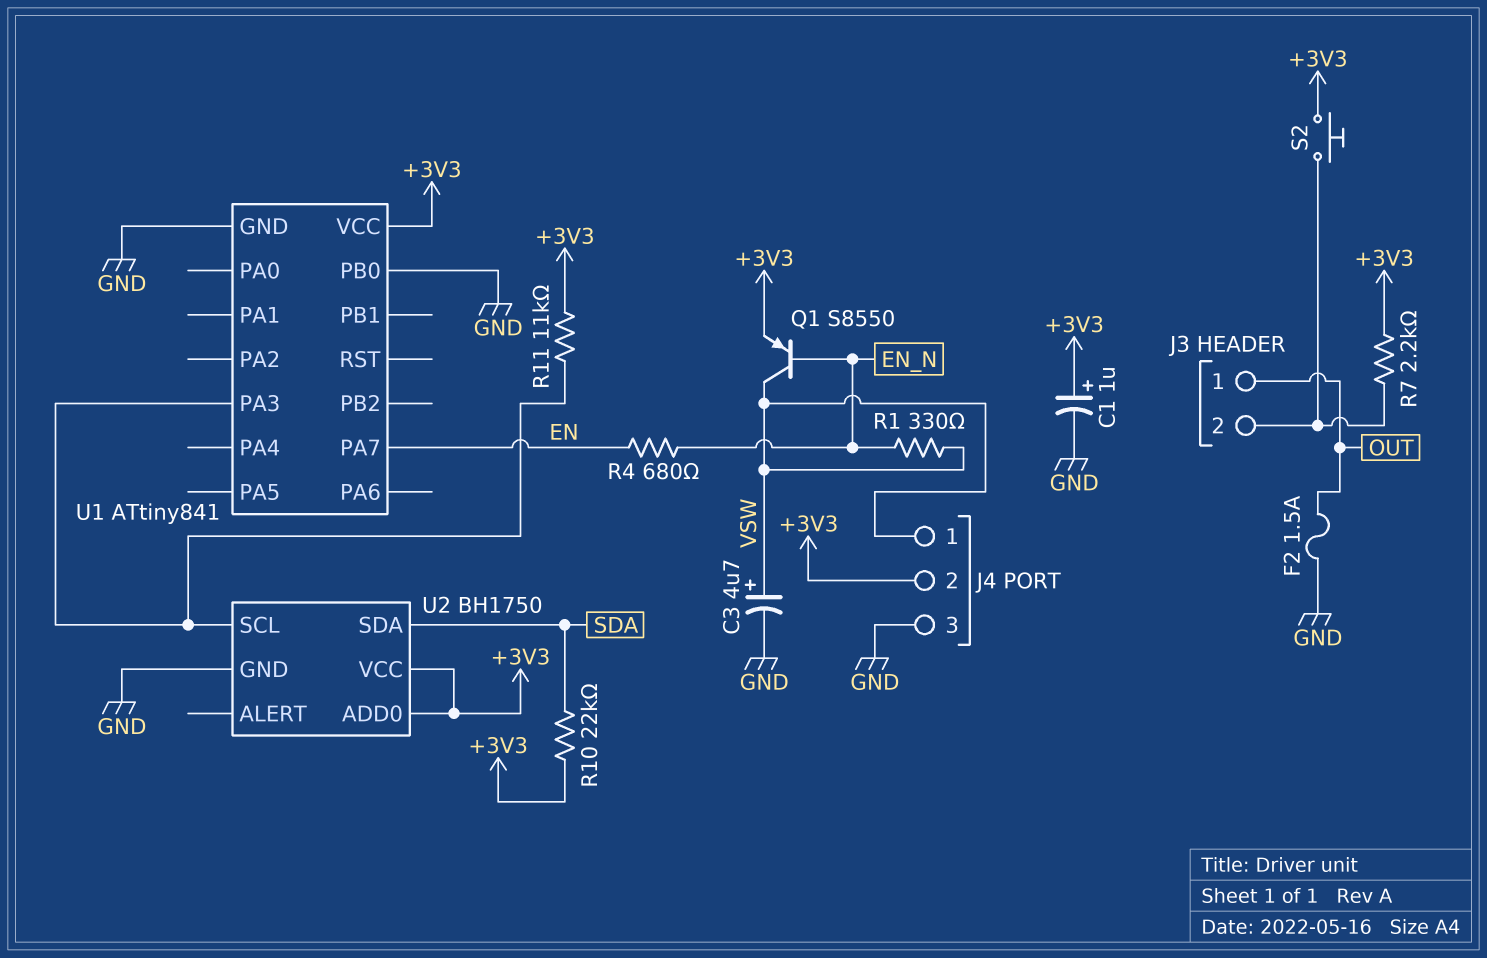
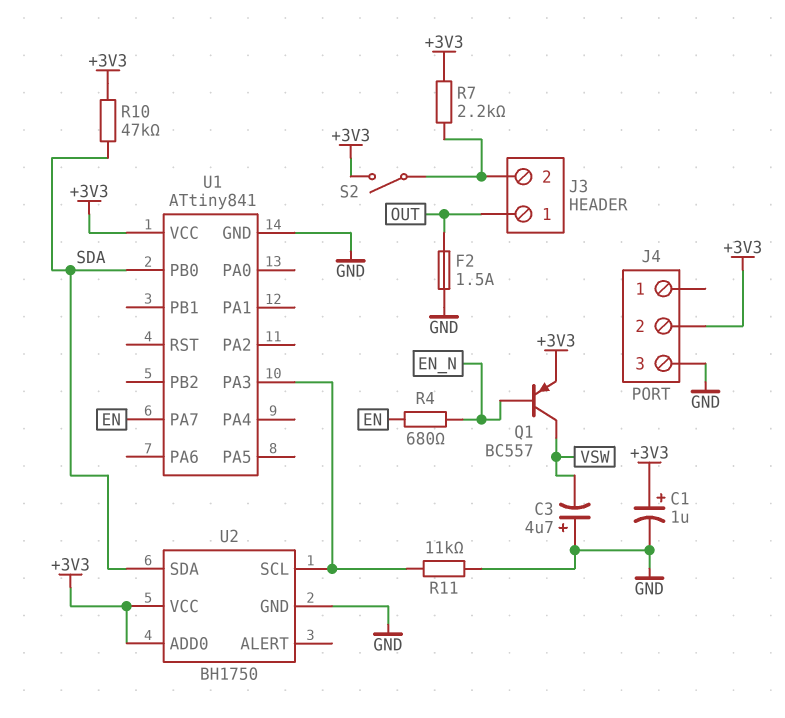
C3: 4.7uF (plus VSW, minus GND) -> 4.7uF (plus GND, minus VSW)
J4 pin 1: VSW -> none
Q1: PNP S8550 (B EN_N, C VSW, E +3V3) -> PNP BC557 (B EN_N, C VSW, E +3V3)
R1: 330 (EN_N, VSW) -> none
R10: 22k (+3V3, SDA) -> 47k (+3V3, SDA)
R11: 11k (+3V3, U1/PA3) -> 11k (GND, U1/PA3)
S2: button (+3V3, J3/2) -> switch (+3V3, J3/2)
U1 pin PB0: GND -> SDA

